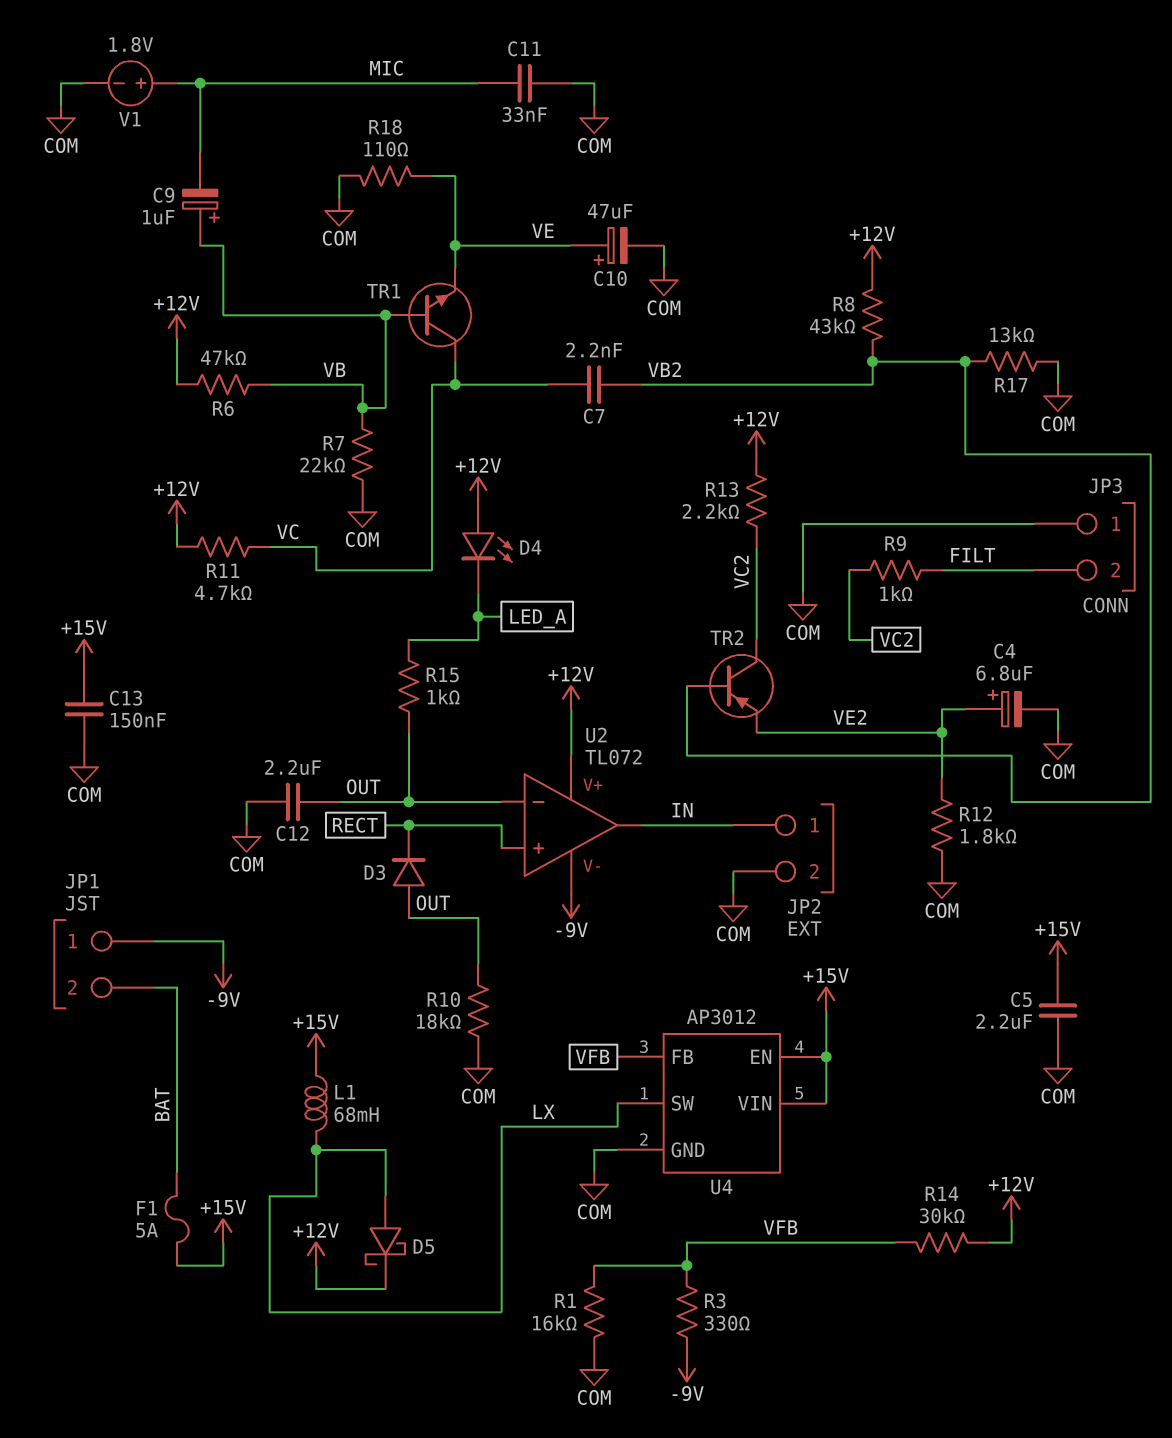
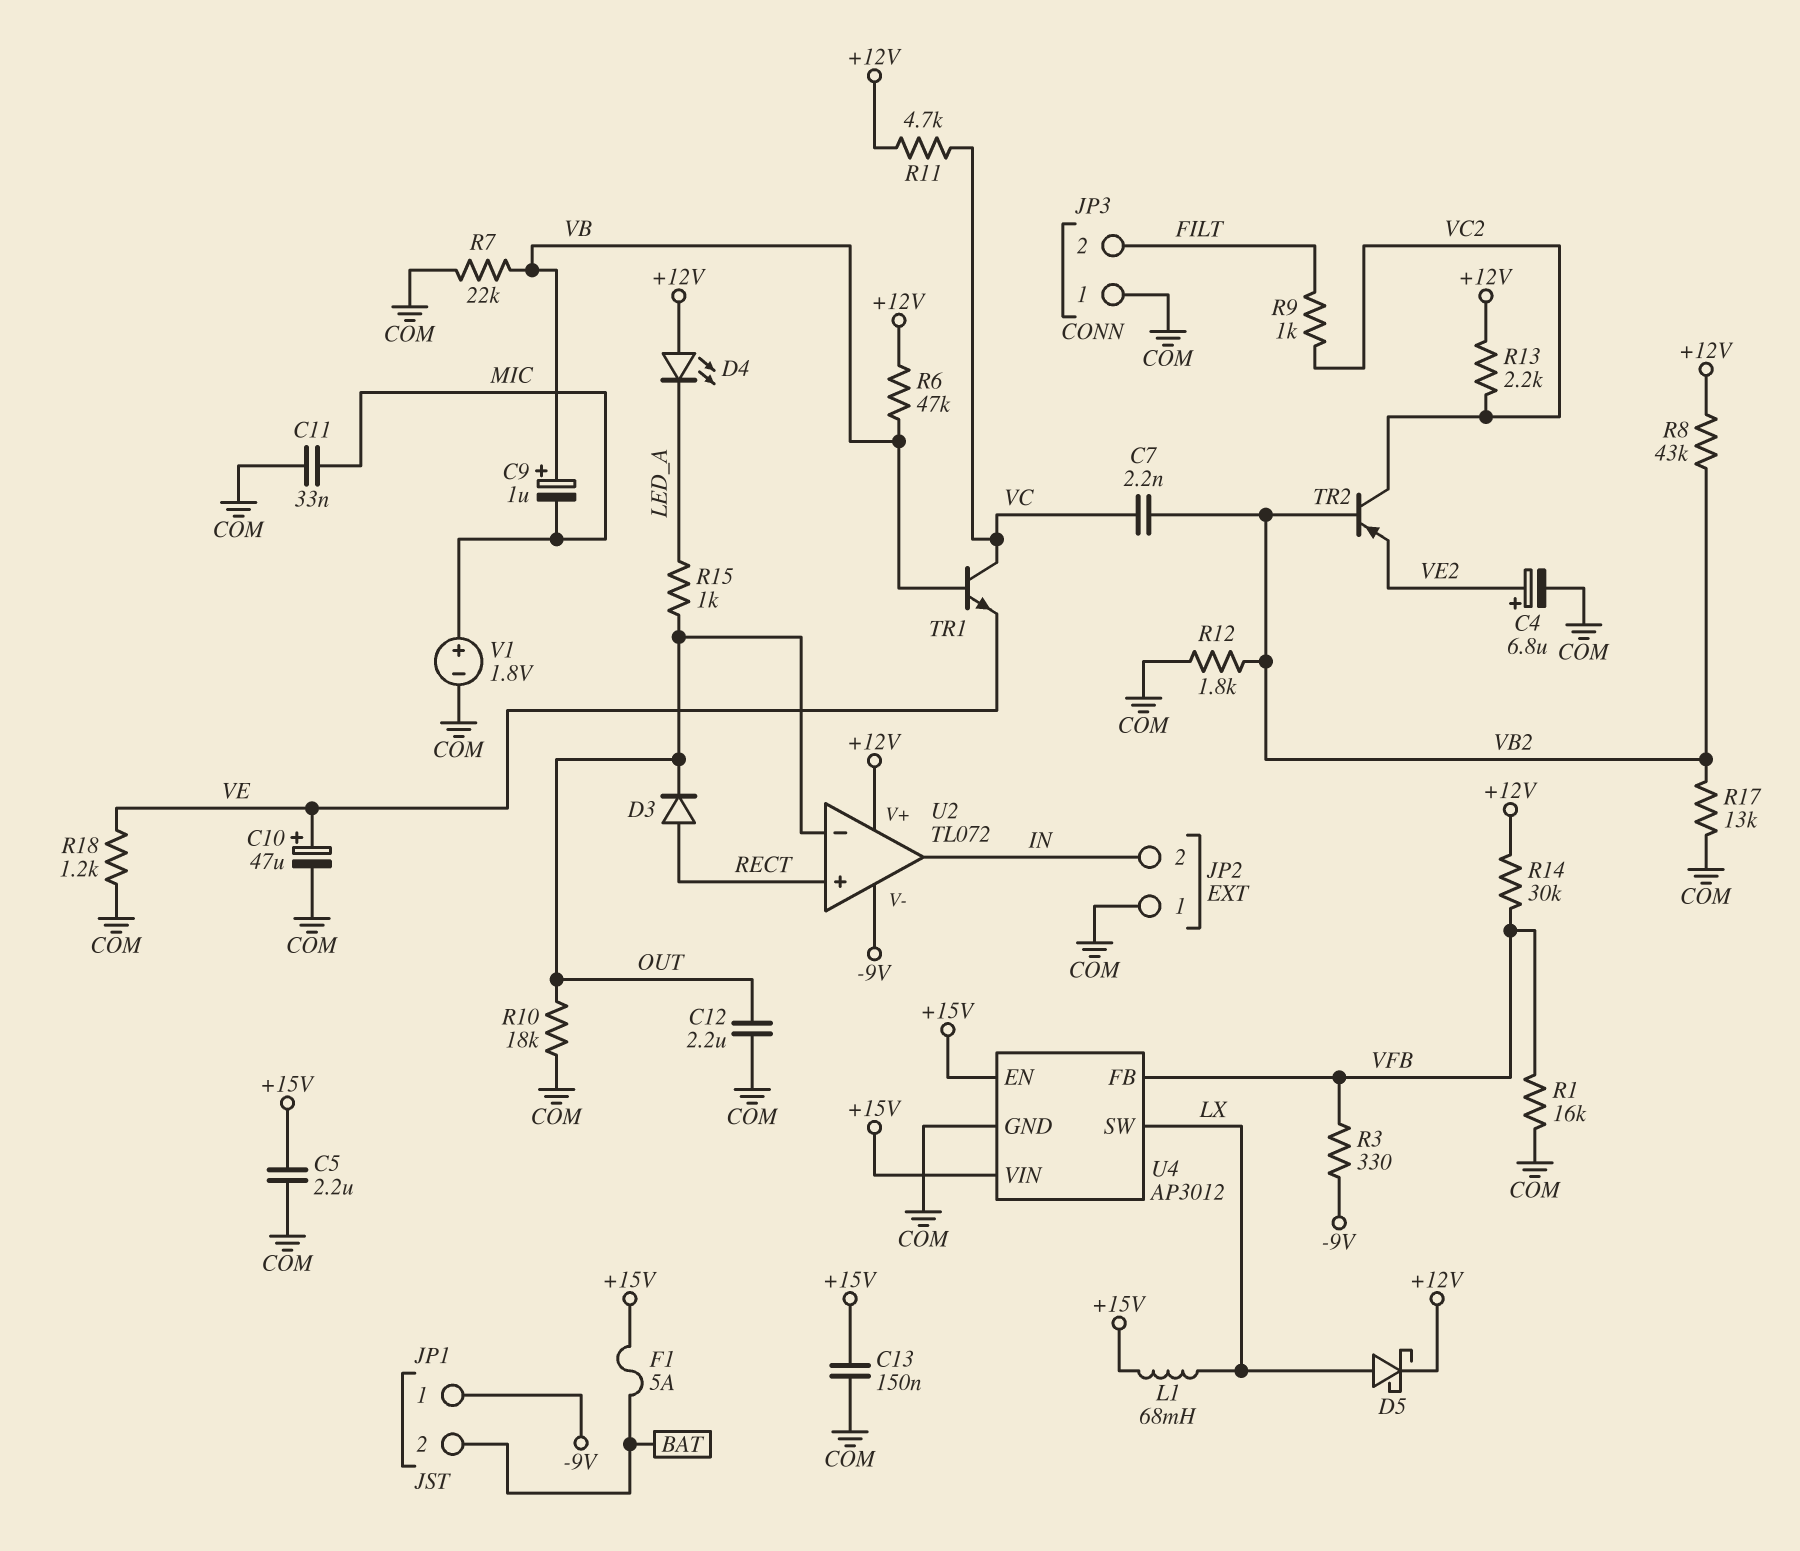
D3: diode (A OUT, K RECT) -> diode (A RECT, K OUT)
JP2 pin 1: IN -> COM
JP2 pin 2: COM -> IN
R12: 1.8k (COM, VE2) -> 1.8k (COM, VB2)
R18: 110 (COM, VE) -> 1.2k (COM, VE)

